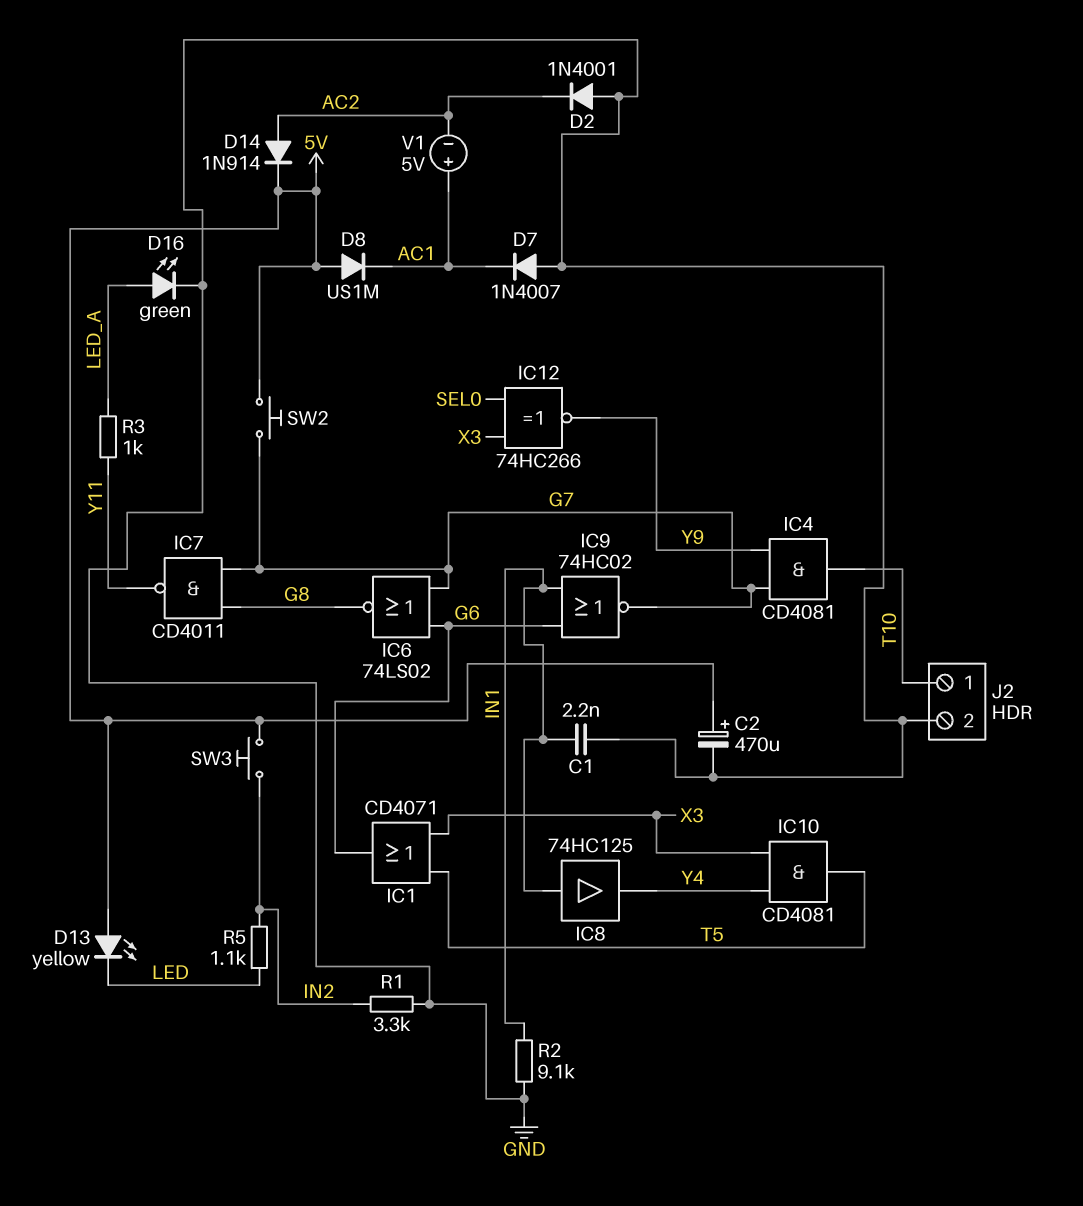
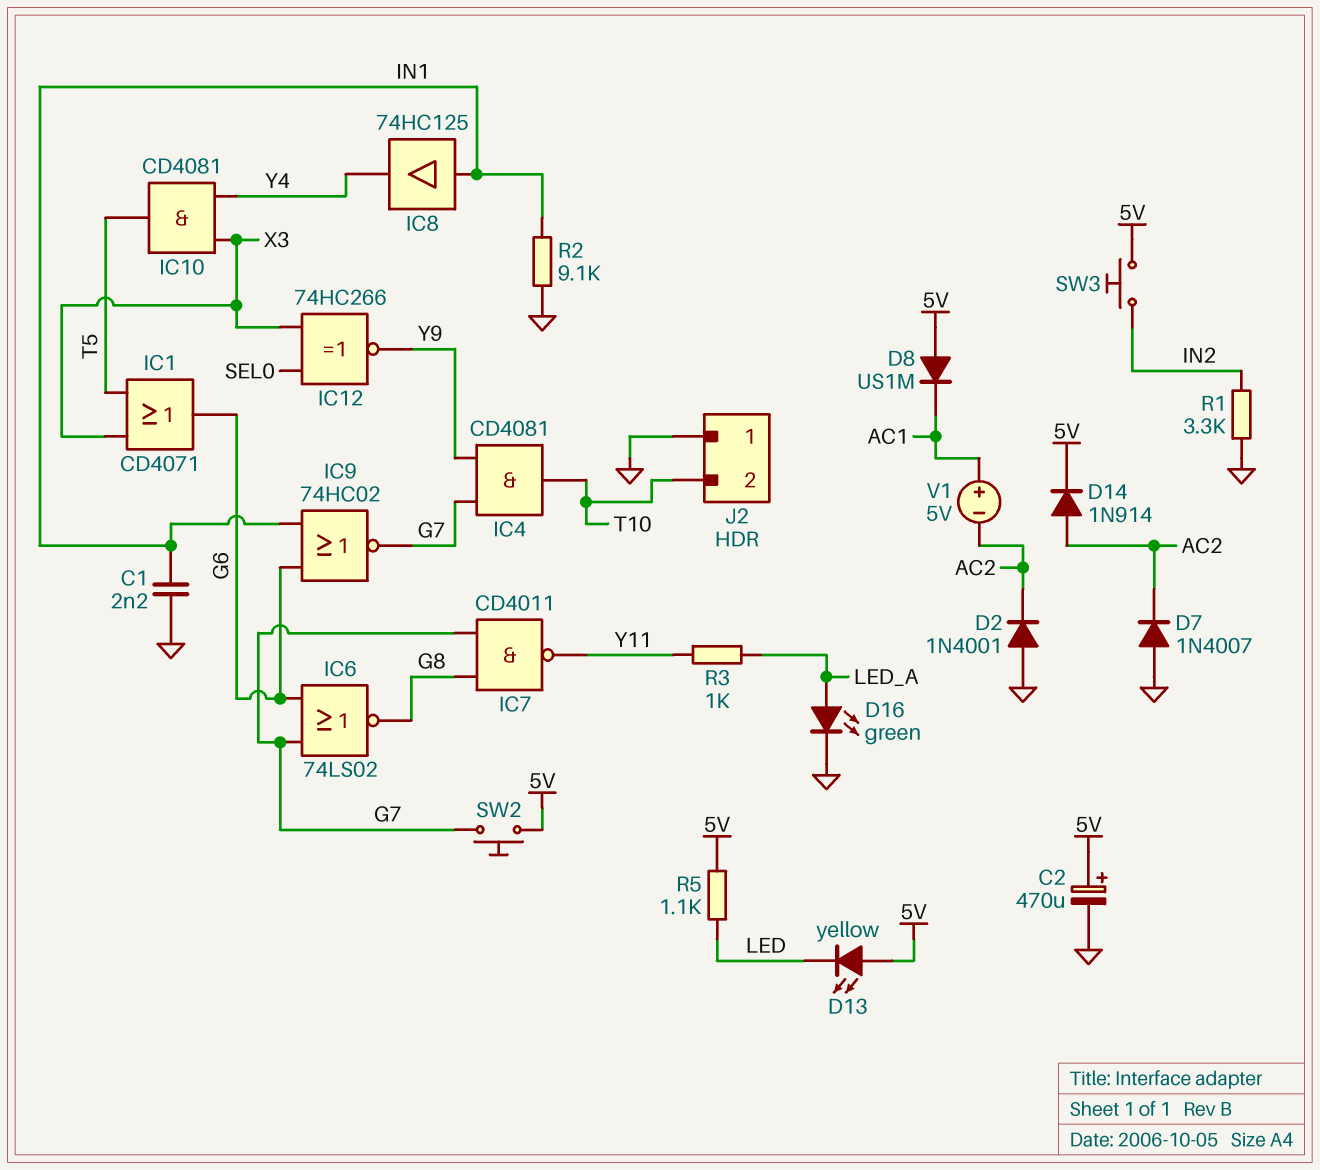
D7: diode 1N4007 (A GND, K AC1) -> diode 1N4007 (A GND, K AC2)
J2 pin 1: T10 -> GND
J2 pin 2: GND -> T10
R5: 1.1k (IN2, LED) -> 1.1k (5V, LED)

